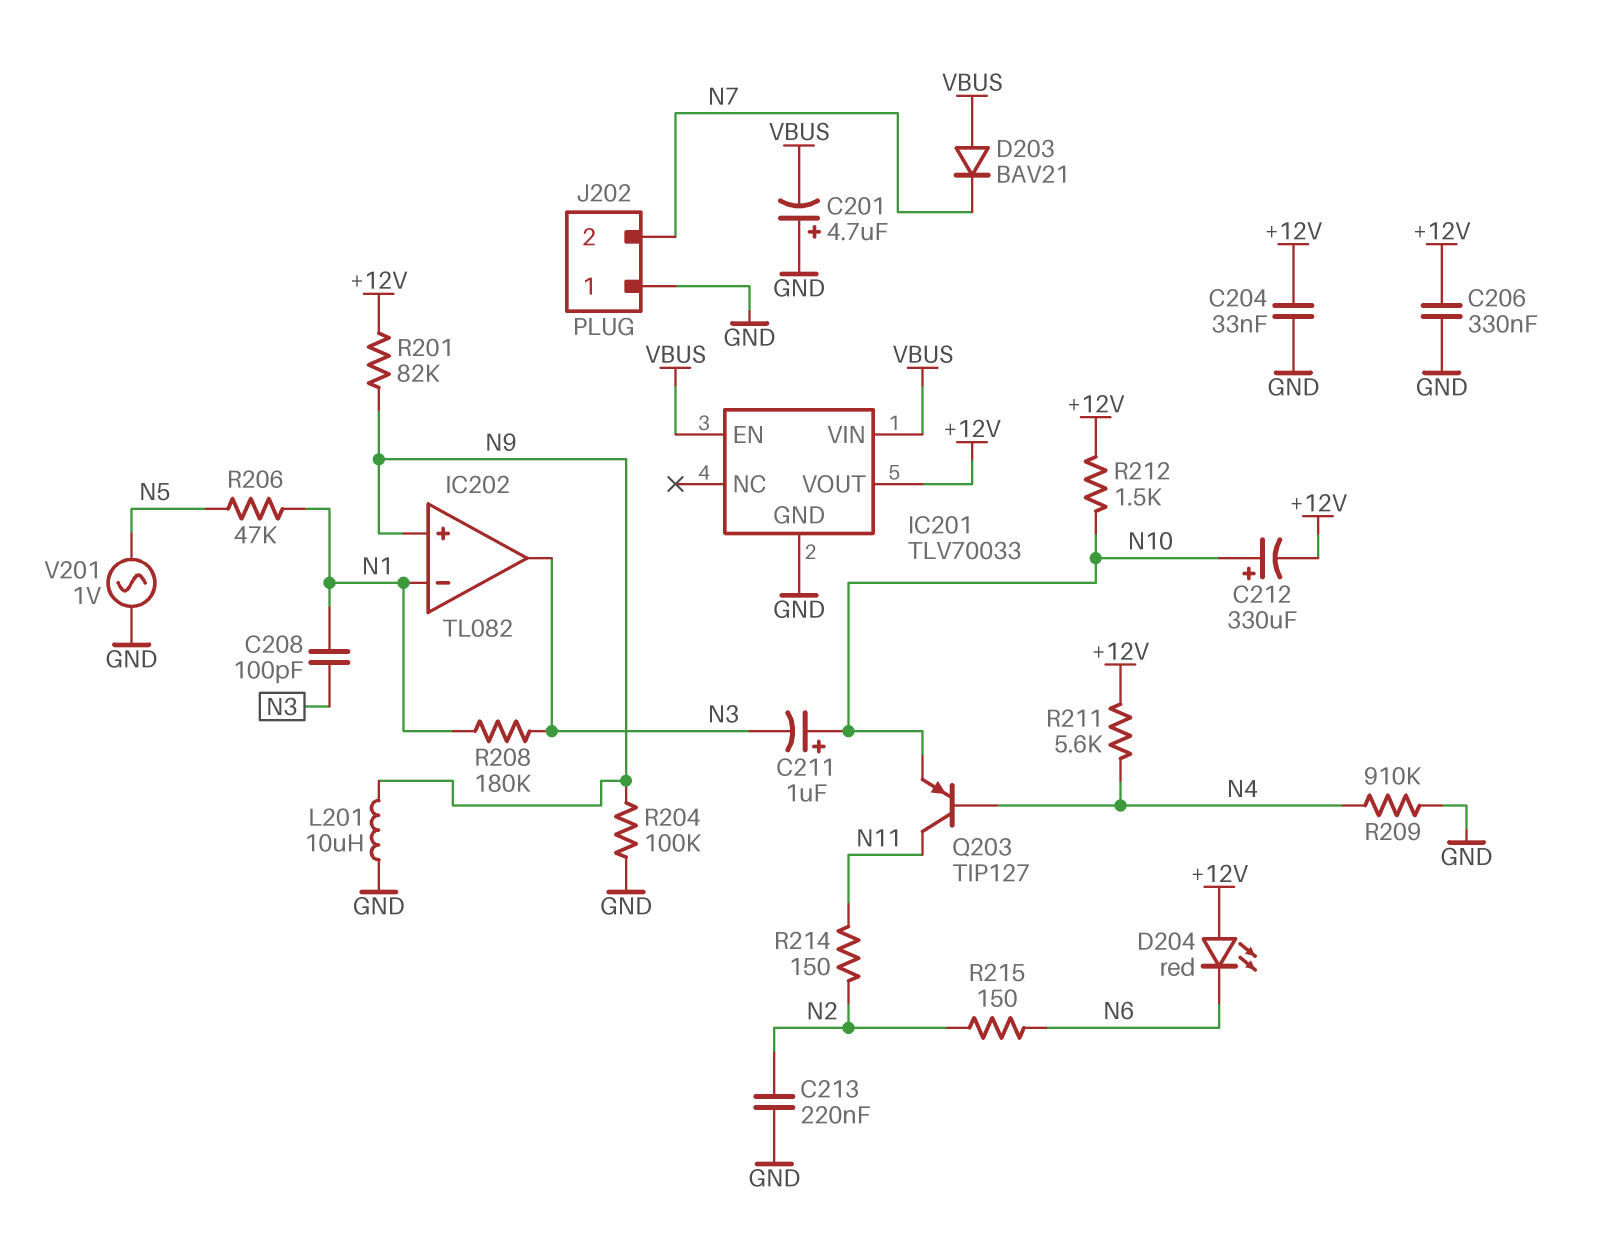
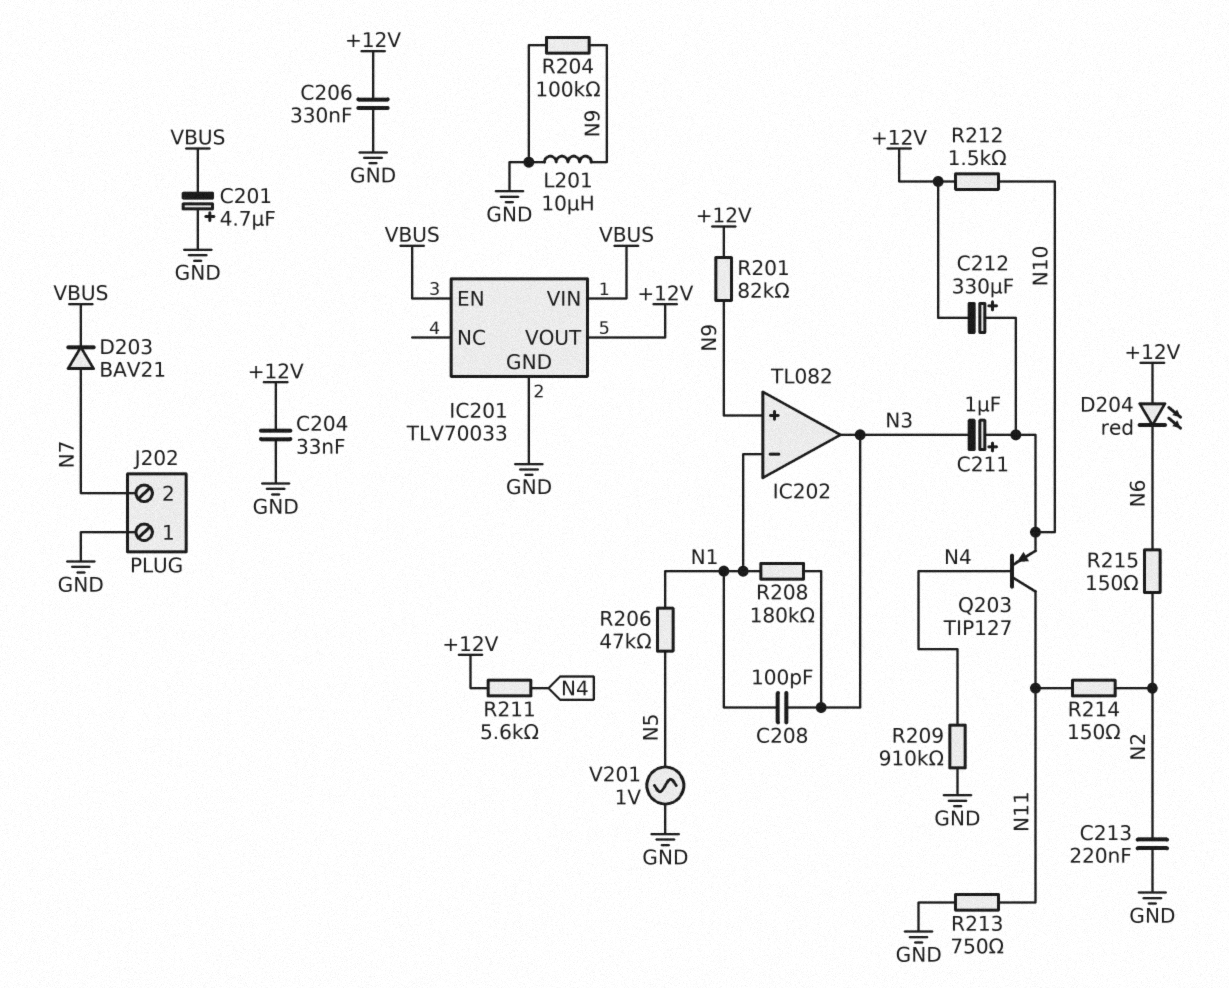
D203: diode BAV21 (A VBUS, K N7) -> diode BAV21 (A N7, K VBUS)
R213: none -> 750 (GND, N11)

